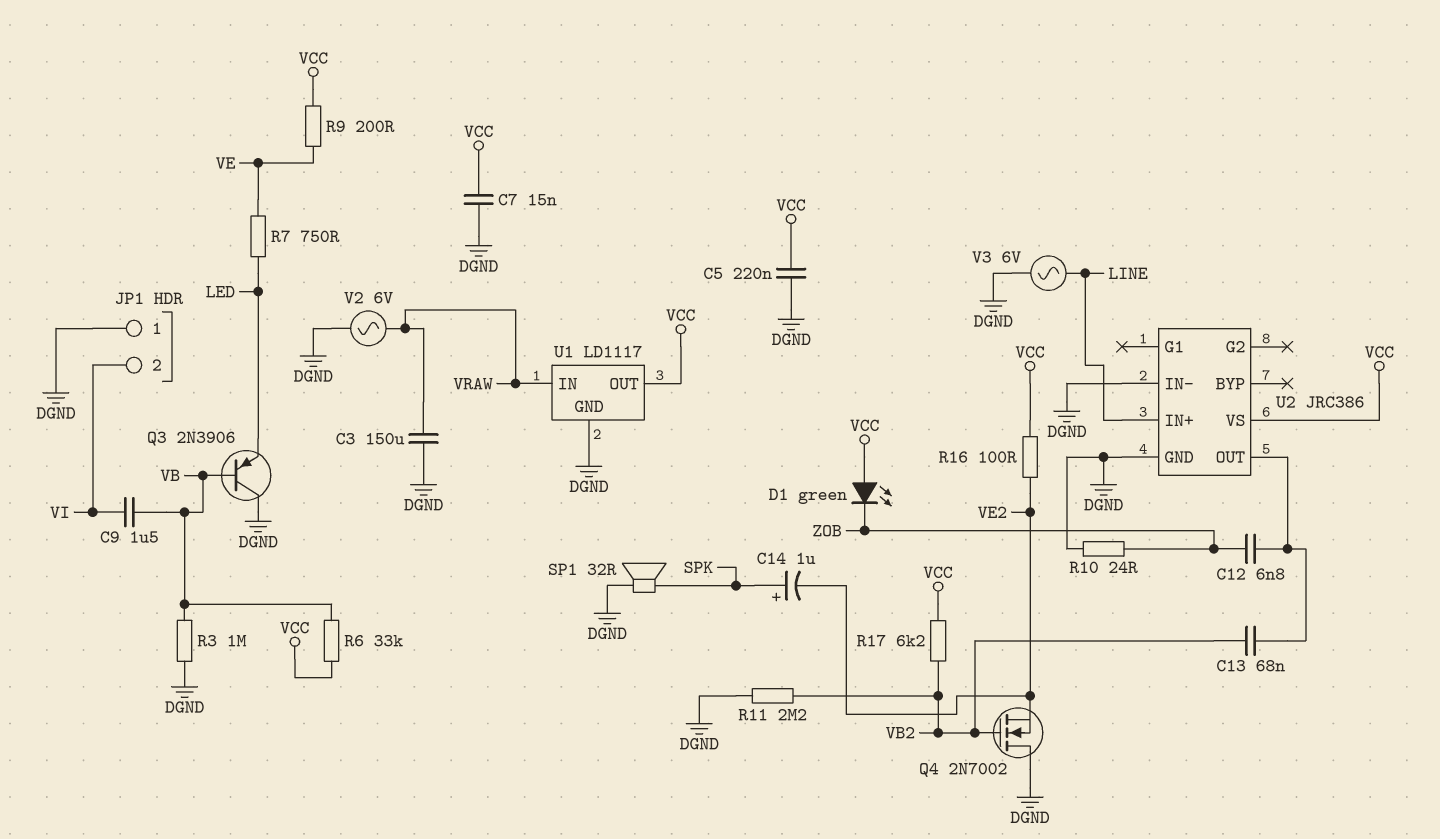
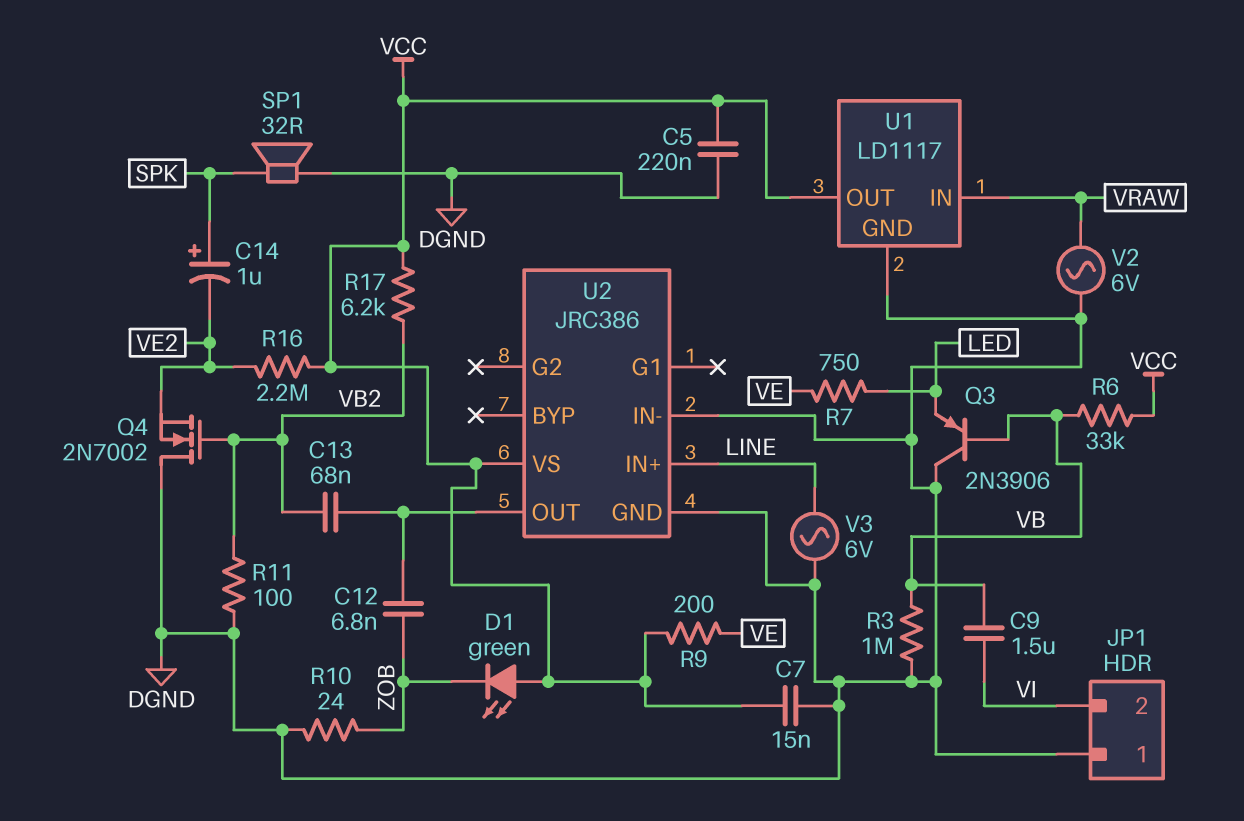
C3: 150uF (DGND, VRAW) -> none
R11: 2.2M (DGND, VB2) -> 100 (DGND, VB2)
R16: 100 (VCC, VE2) -> 2.2M (VCC, VE2)

